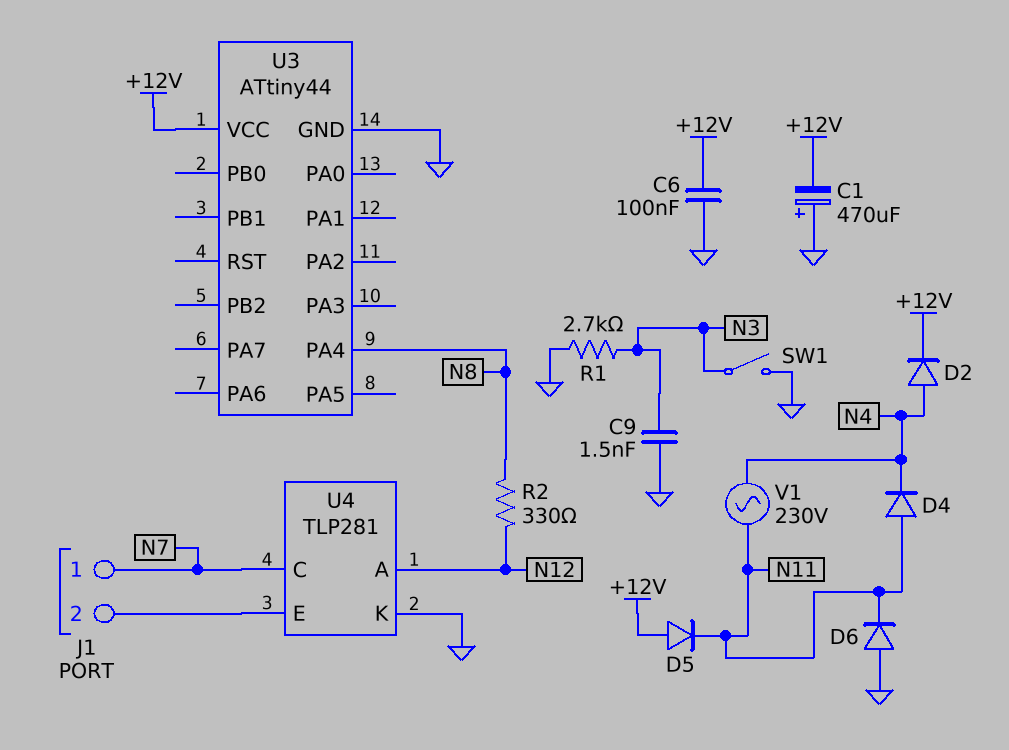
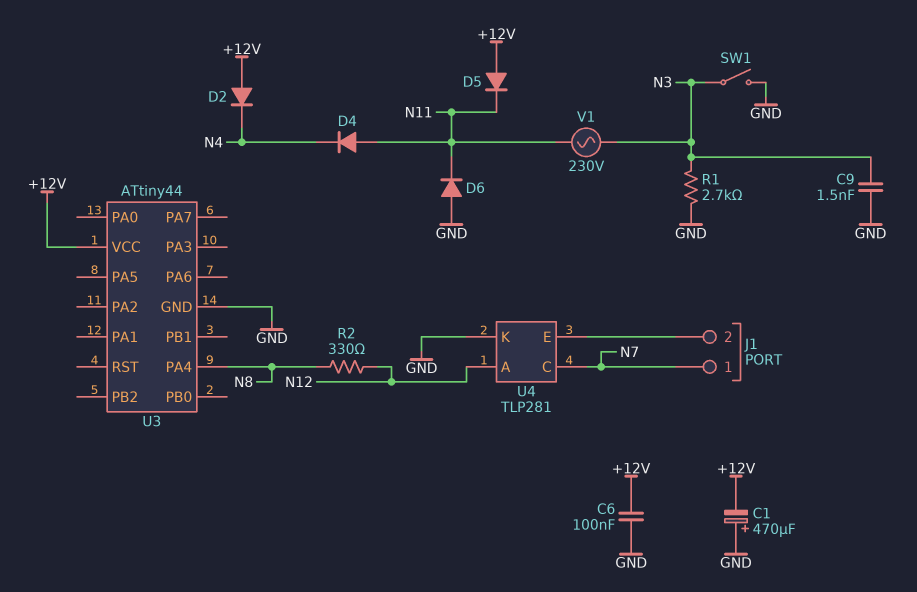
D2: diode (A N4, K +12V) -> diode (A +12V, K N4)
V1: AC 230V (N4, N11) -> AC 230V (N3, N11)

